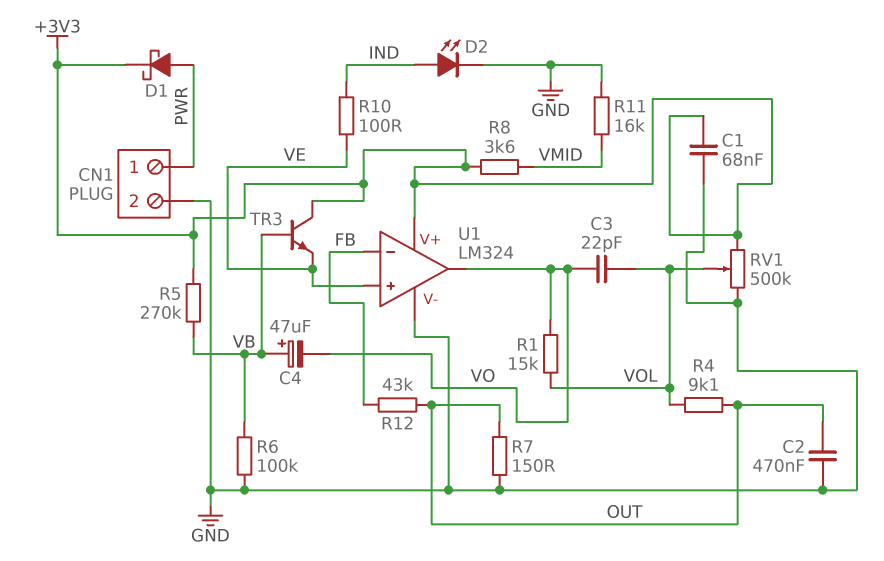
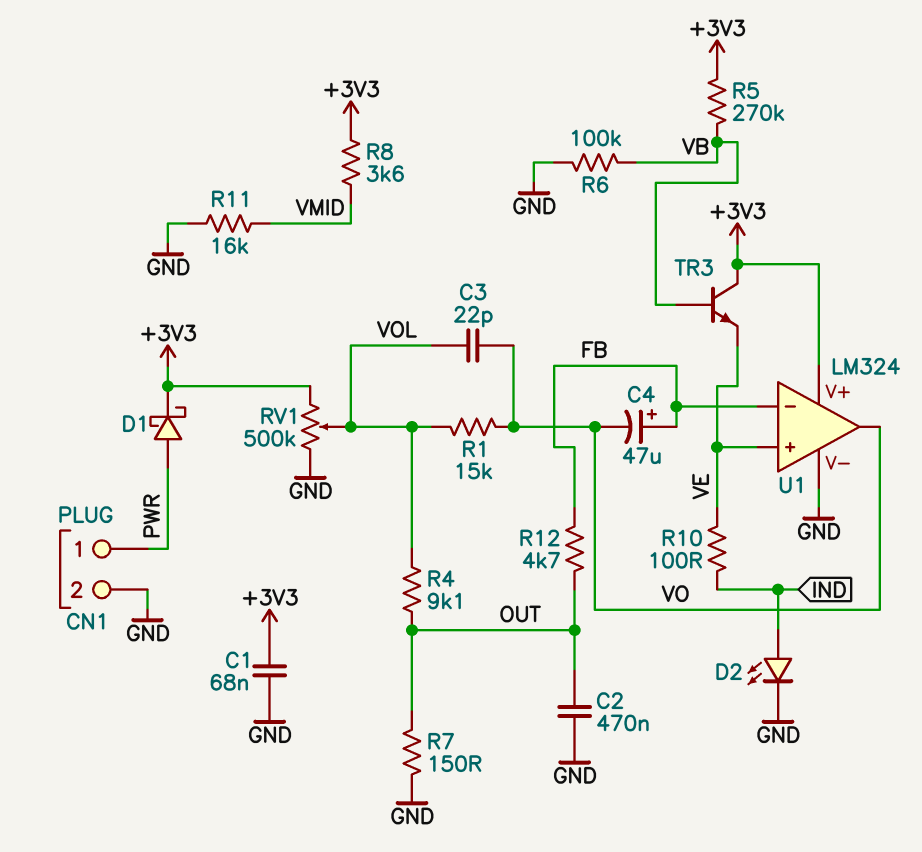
C4: 47uF (plus VB, minus VO) -> 47uF (plus FB, minus VO)
R12: 43k (FB, OUT) -> 4.7k (FB, OUT)

